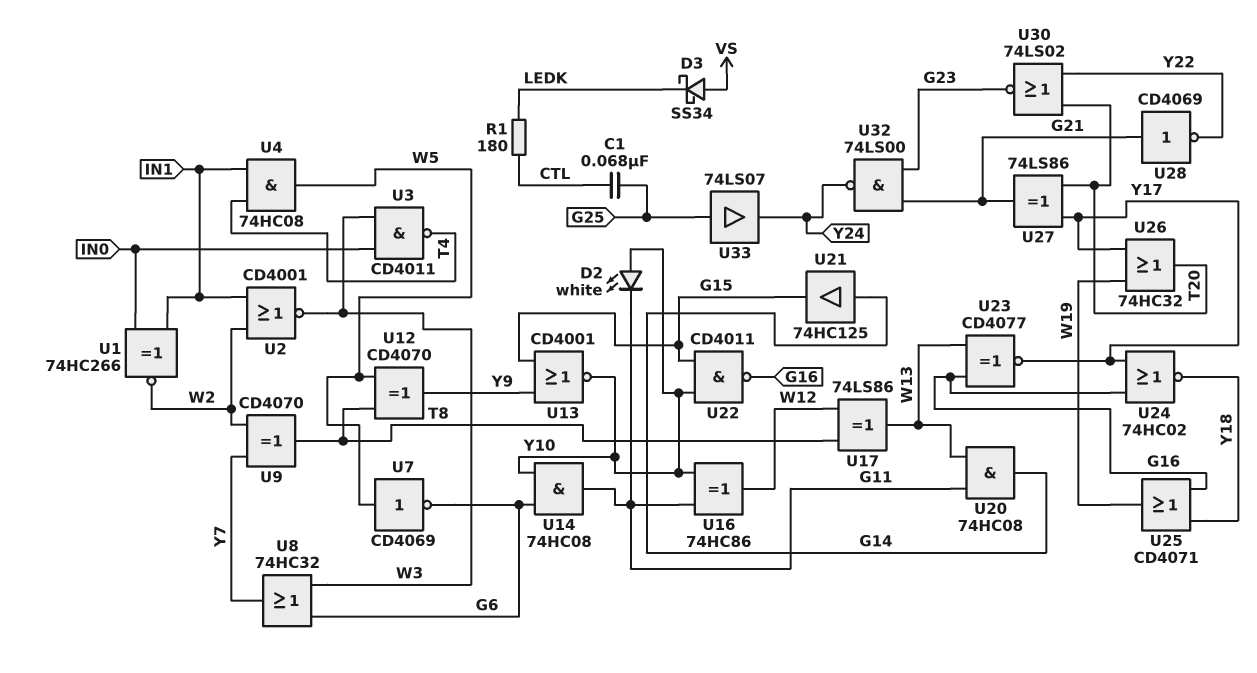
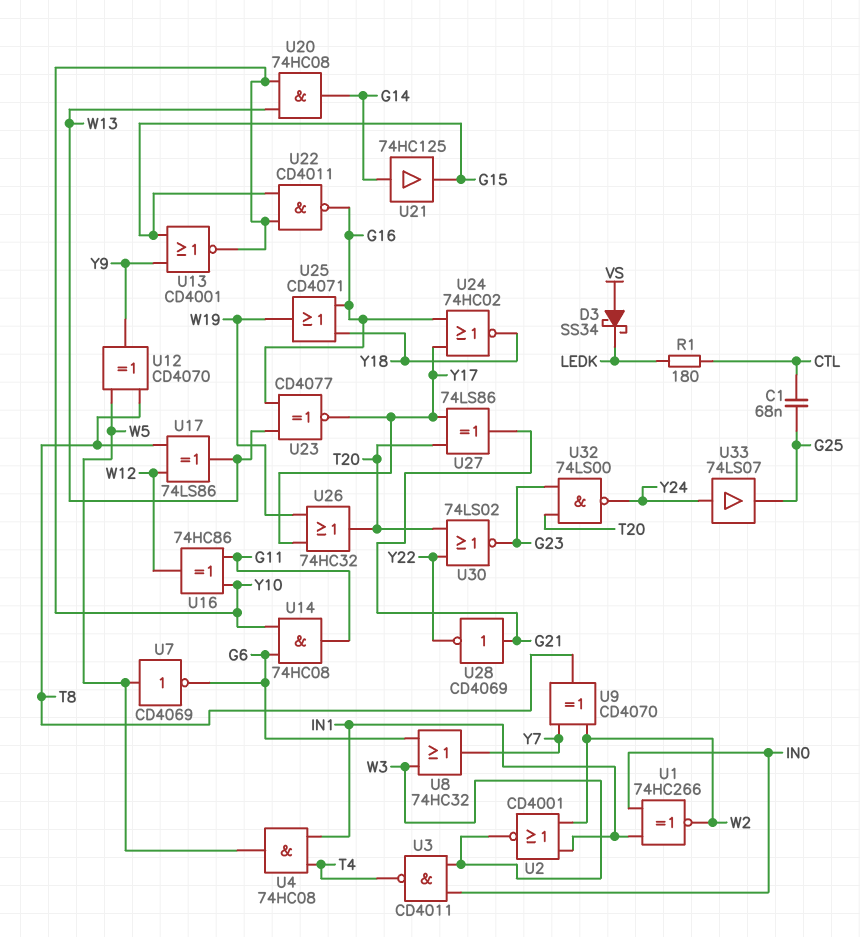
D2: LED white (A Y10, K G11) -> none
U20: AND 74HC08 (in G11, in W13, out G14) -> AND 74HC08 (in W13, in Y10, out G14)
U32: NAND 74LS00 (in G21, in G23, out Y24) -> NAND 74LS00 (in G23, in T20, out Y24)
U33: buffer 74LS07 (in G25, out Y24) -> buffer 74LS07 (in Y24, out G25)

